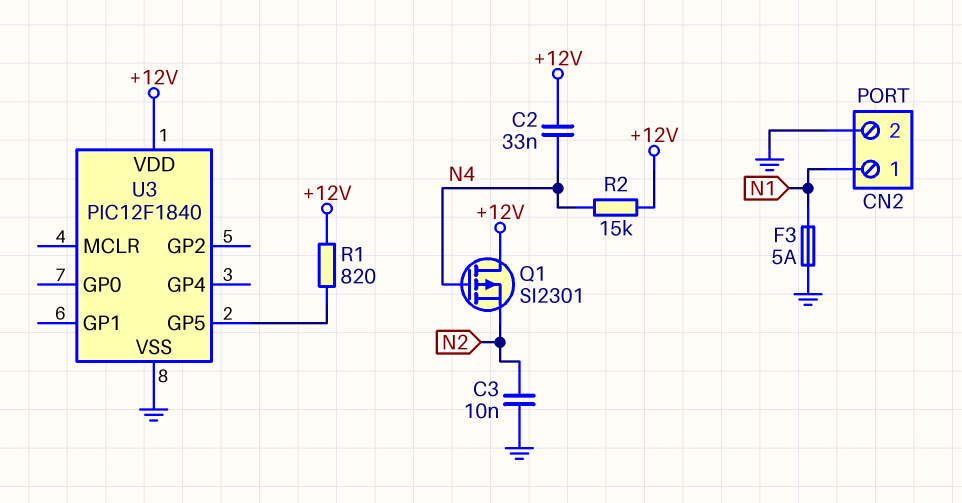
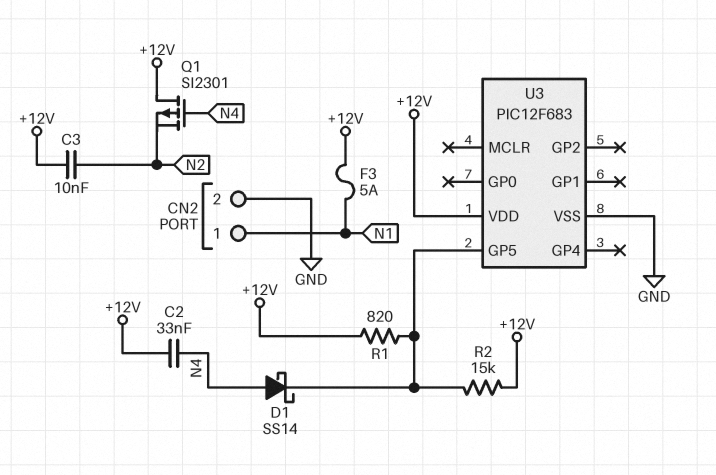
C3: 10nF (GND, N2) -> 10nF (+12V, N2)
D1: none -> schottky SS14 (A N4, K U3/GP5)
F3: 5A (GND, N1) -> 5A (+12V, N1)
R2: 15k (+12V, N4) -> 15k (+12V, U3/GP5)
U3: PIC12F1840 -> PIC12F683

